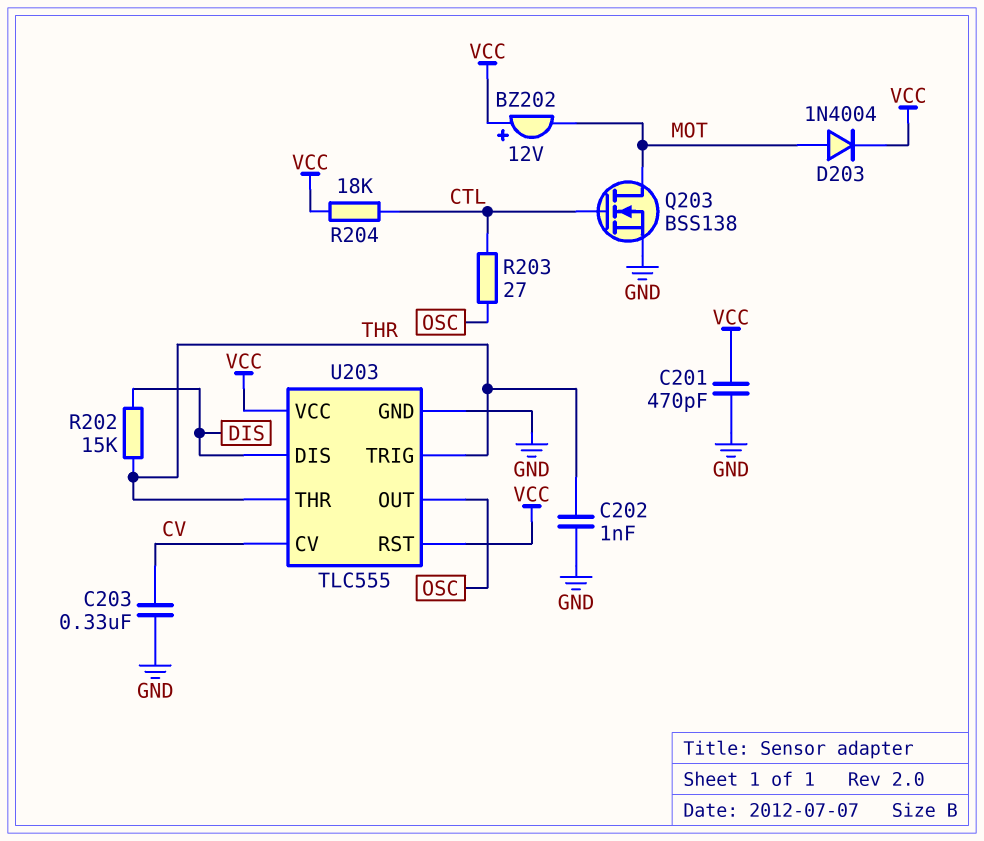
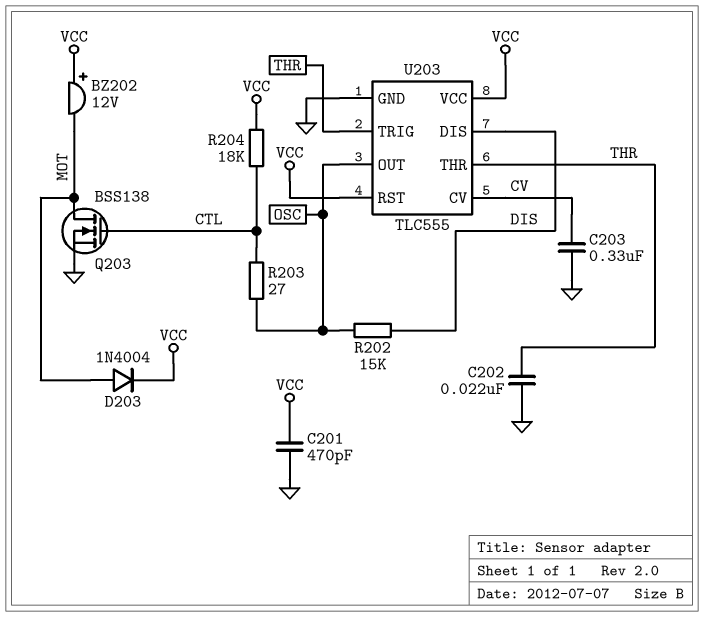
C202: 1nF (GND, THR) -> 22nF (GND, THR)
R202: 15k (DIS, THR) -> 15k (DIS, OSC)

